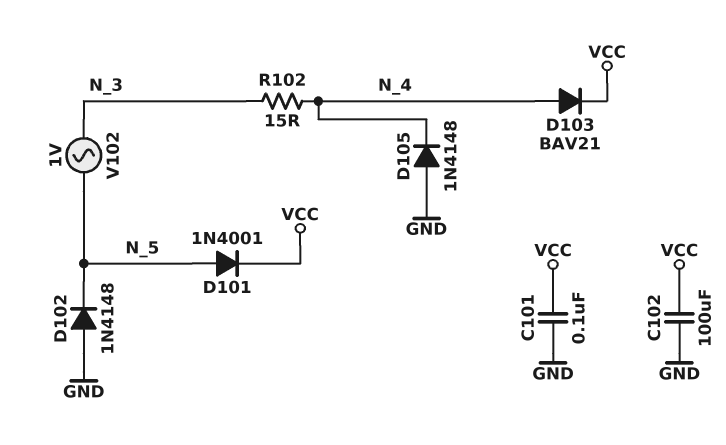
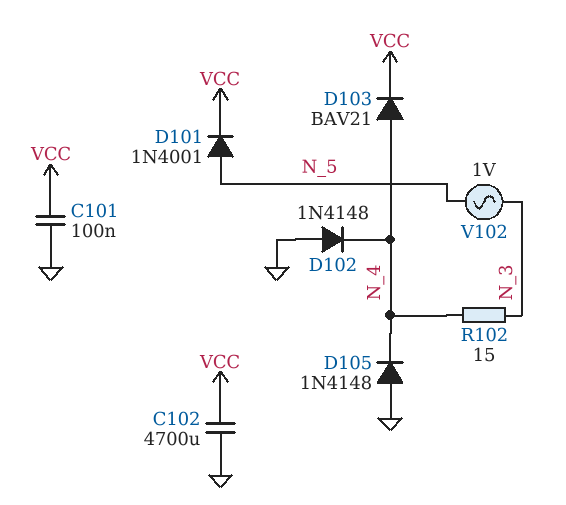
C102: 100uF (GND, VCC) -> 4700uF (GND, VCC)
D102: diode 1N4148 (A GND, K N_5) -> diode 1N4148 (A GND, K N_4)

